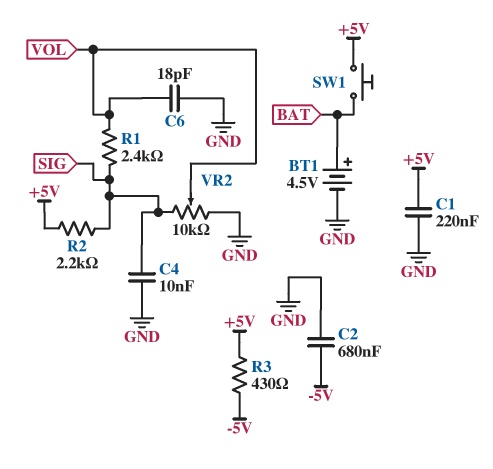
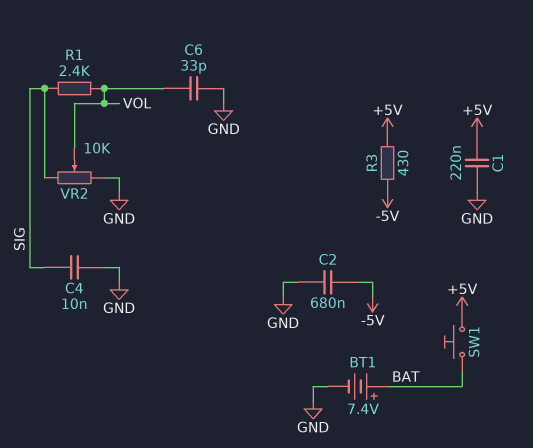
BT1: 4.5V (plus BAT, minus GND) -> 7.4V (plus BAT, minus GND)
C6: 18pF (GND, VOL) -> 33pF (GND, VOL)
R2: 2.2k (+5V, SIG) -> none

